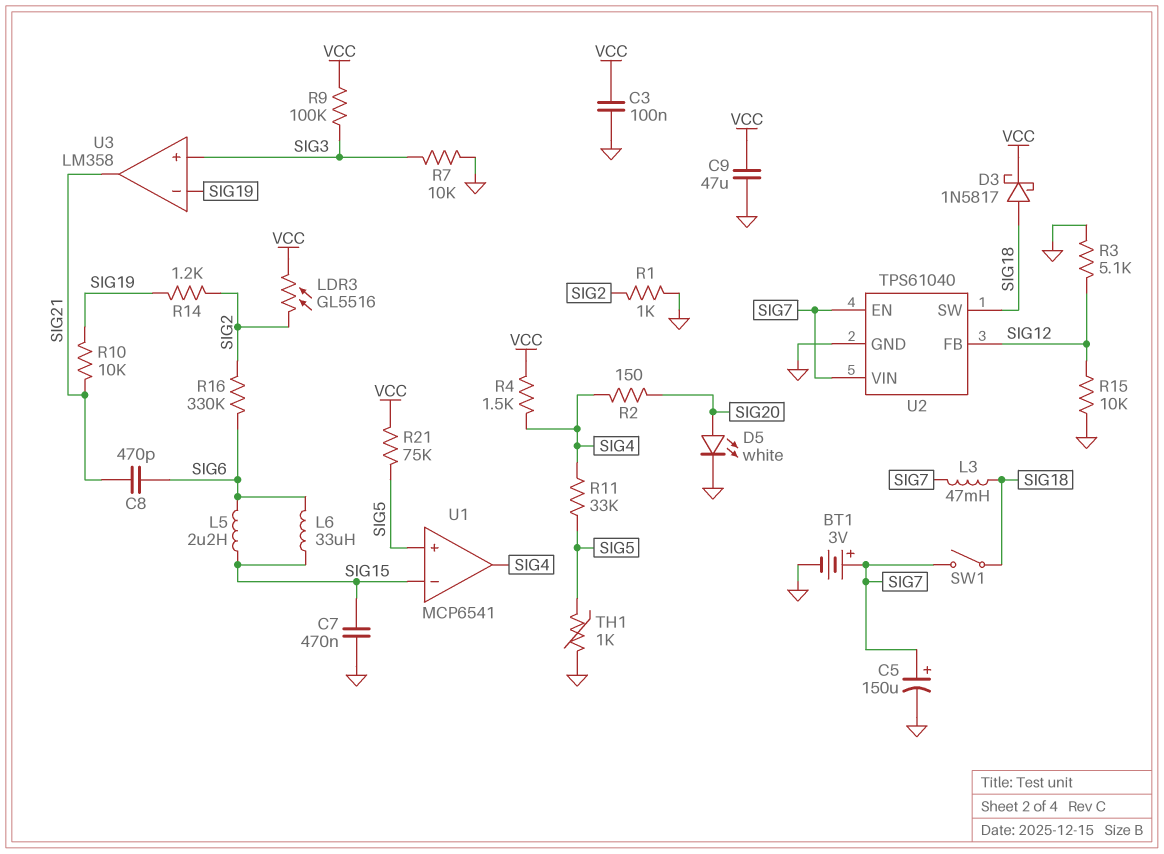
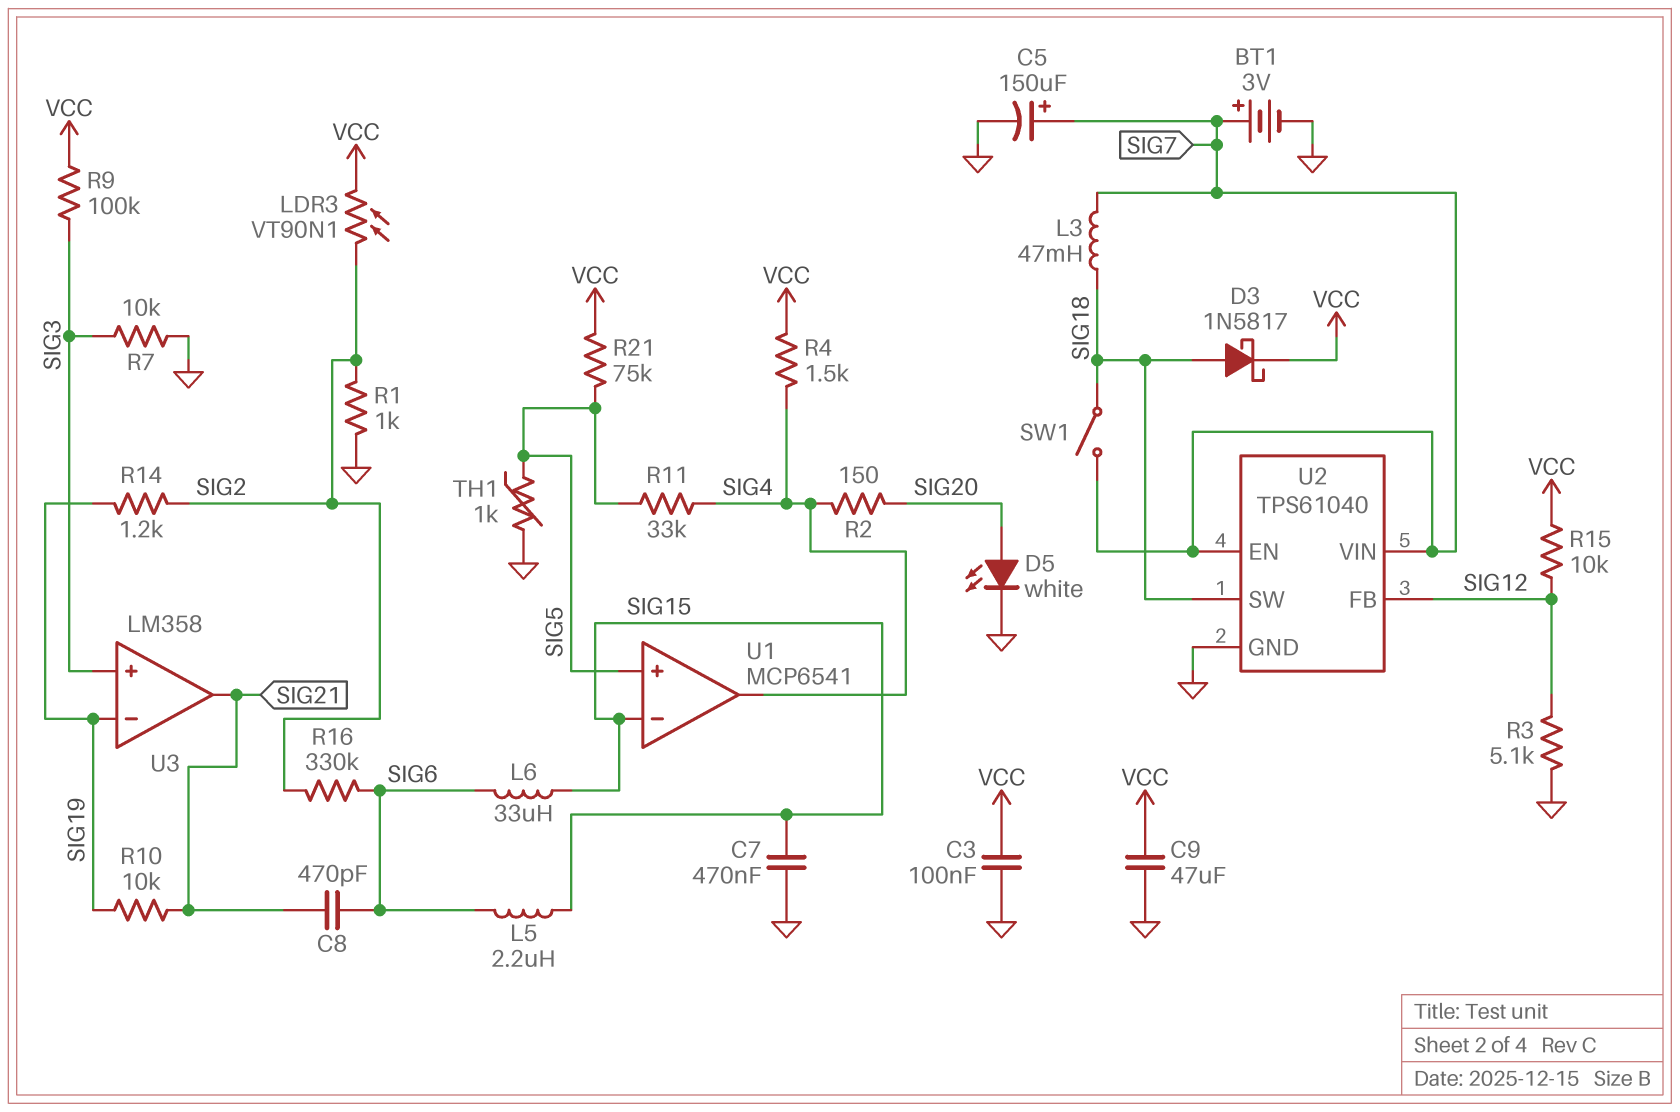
LDR3: GL5516 (SIG2, VCC) -> VT90N1 (SIG2, VCC)
R15: 10k (GND, SIG12) -> 10k (SIG12, VCC)

